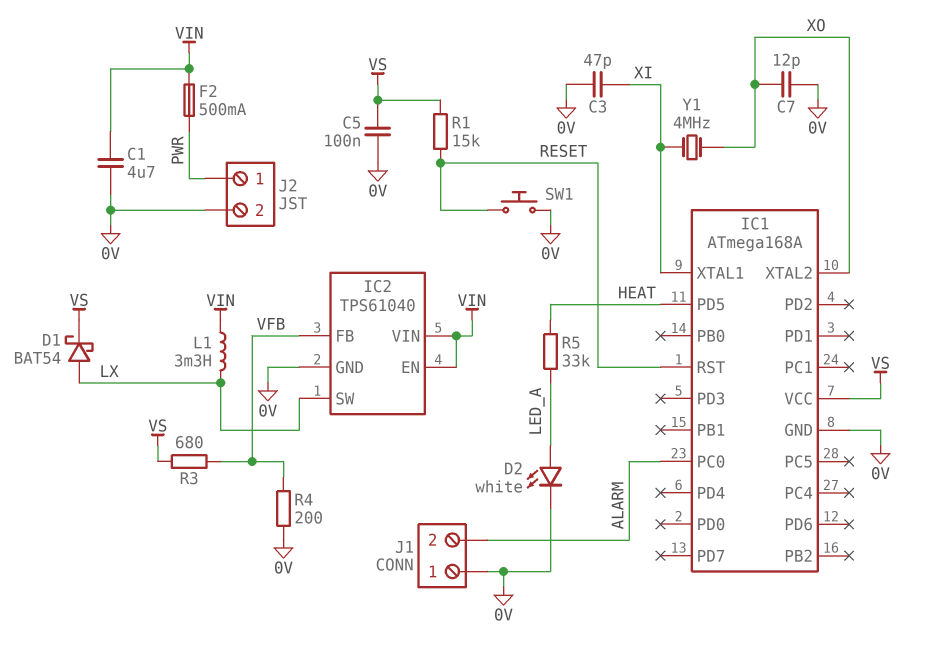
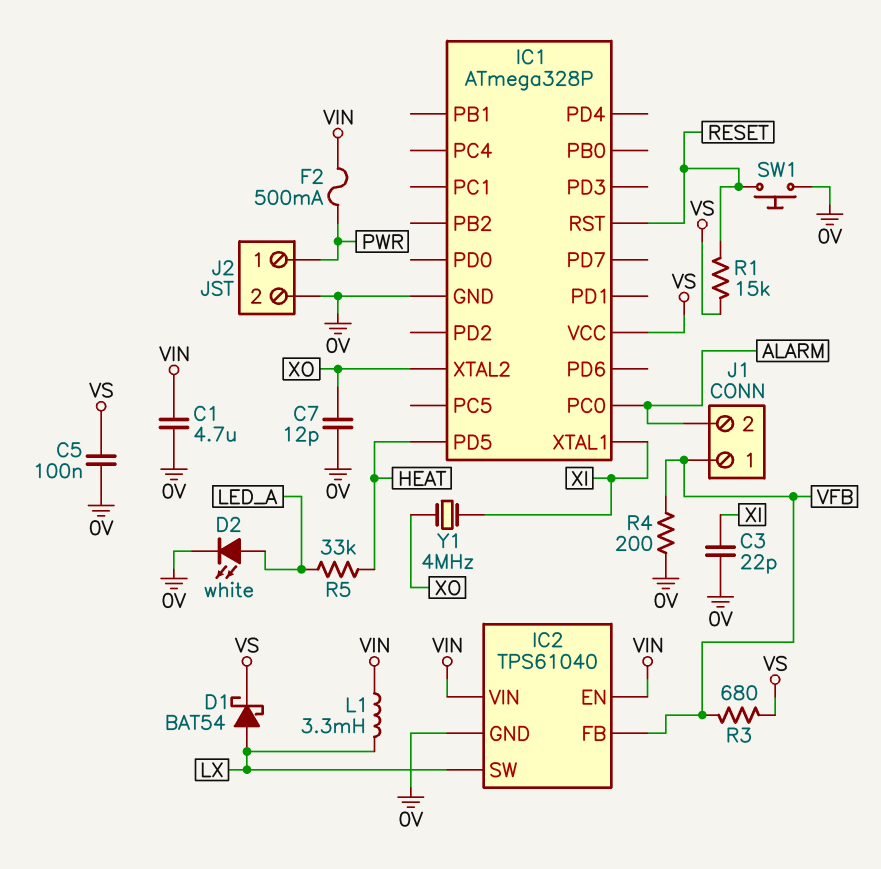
C3: 47pF (0V, XI) -> 22pF (0V, XI)
IC1: ATmega168A -> ATmega328P
J1 pin 1: 0V -> VFB

